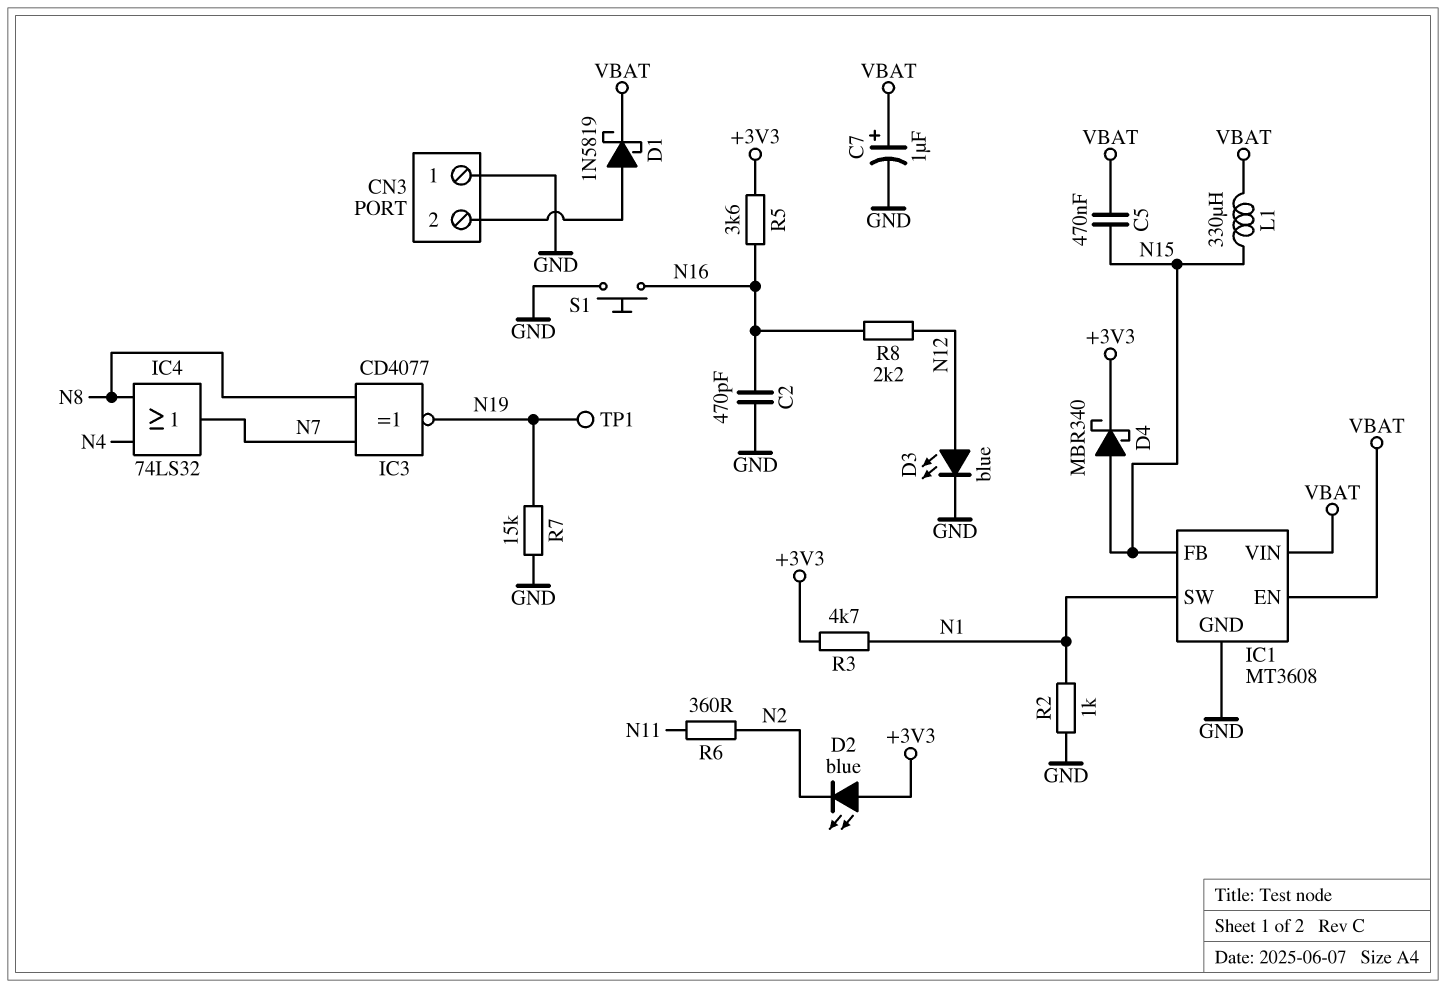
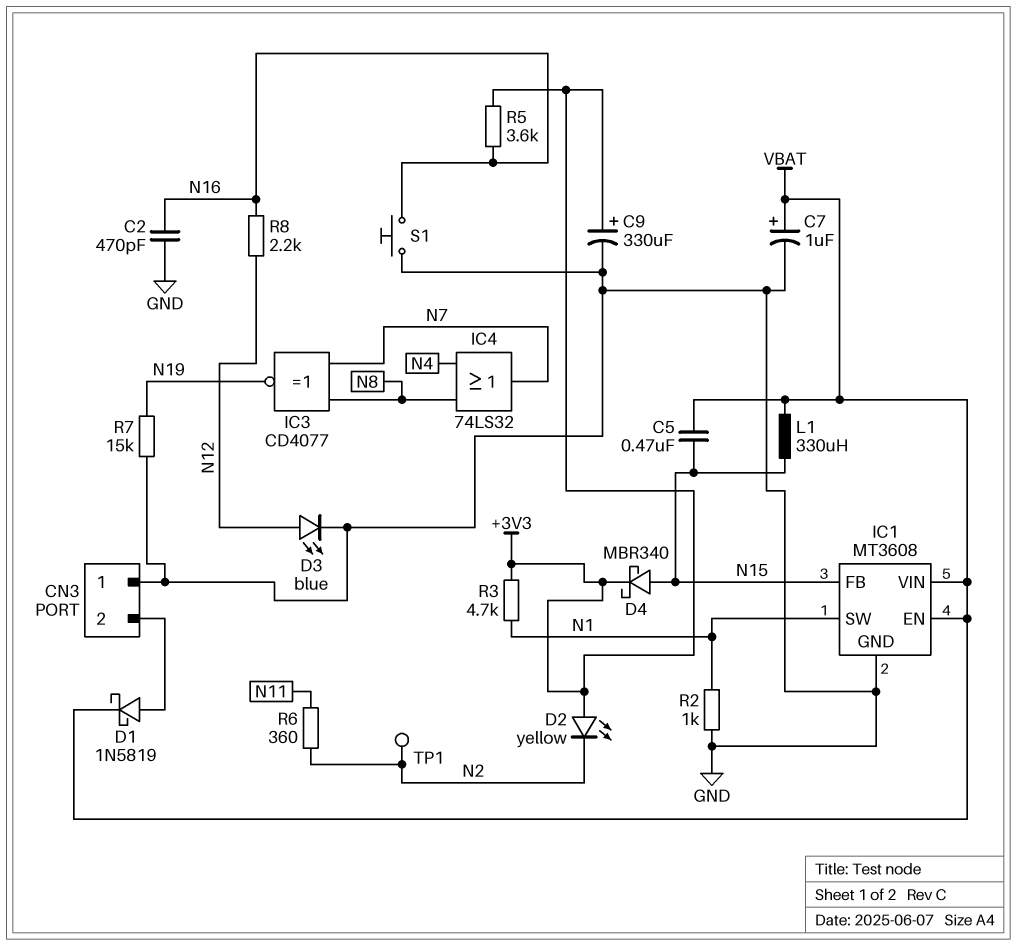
C9: none -> 330uF (plus +3V3, minus GND)
D2: LED blue (A +3V3, K N2) -> LED yellow (A +3V3, K N2)
TP1: test point (N19) -> test point (N2)

